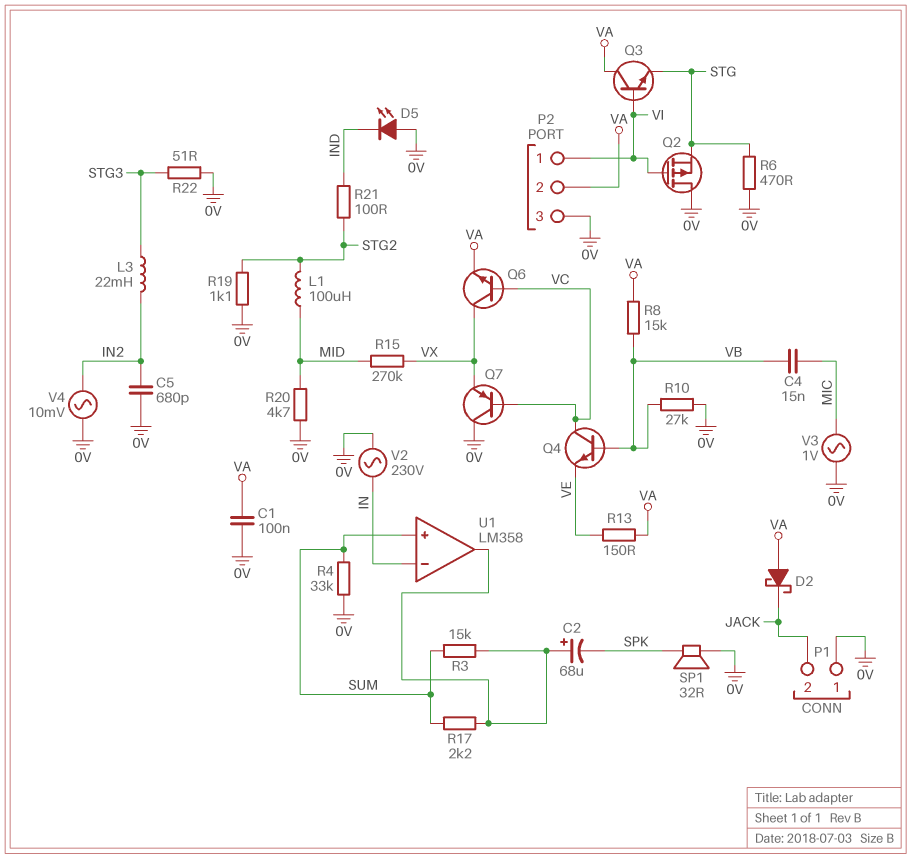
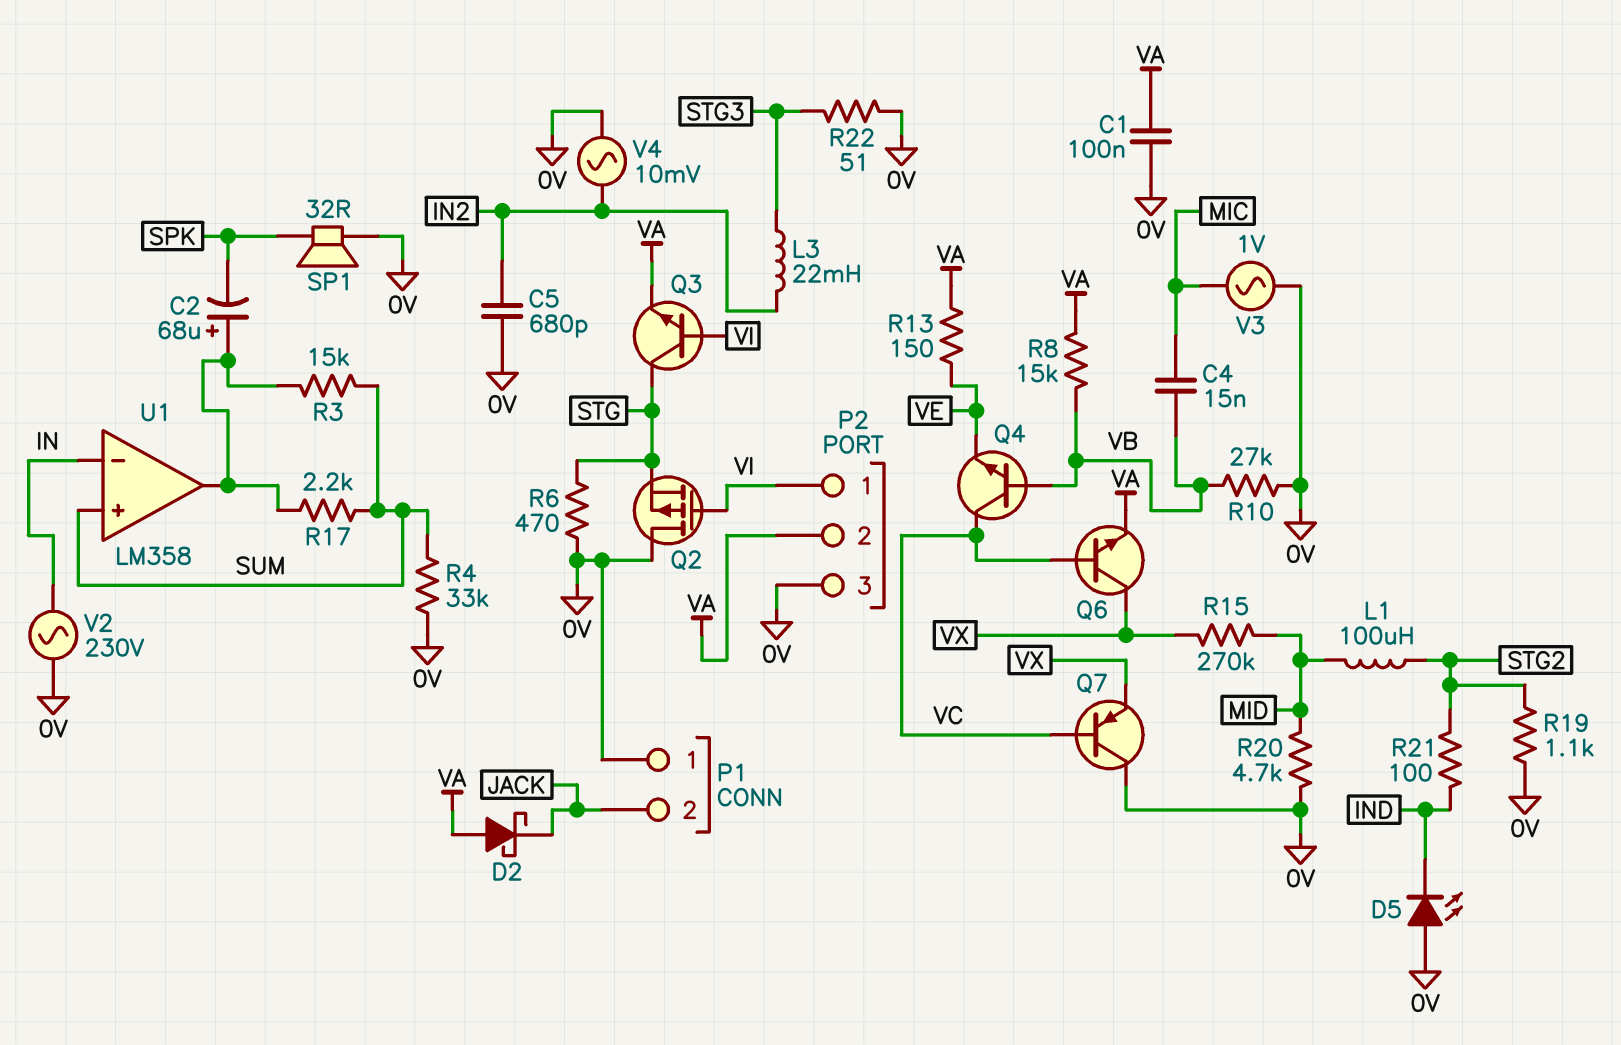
Q3: NPN (B VI, C VA, E STG) -> NPN (B VI, C STG, E VA)

